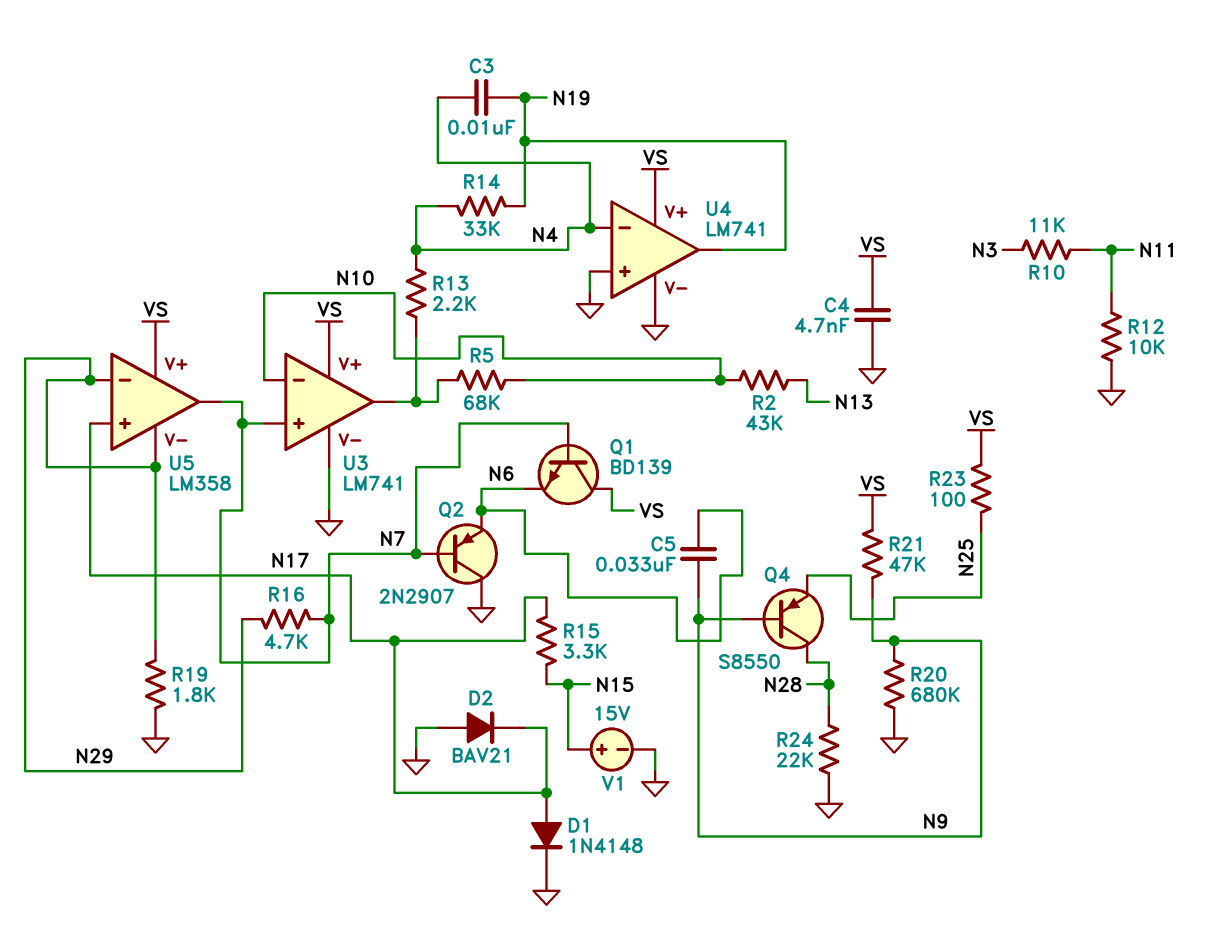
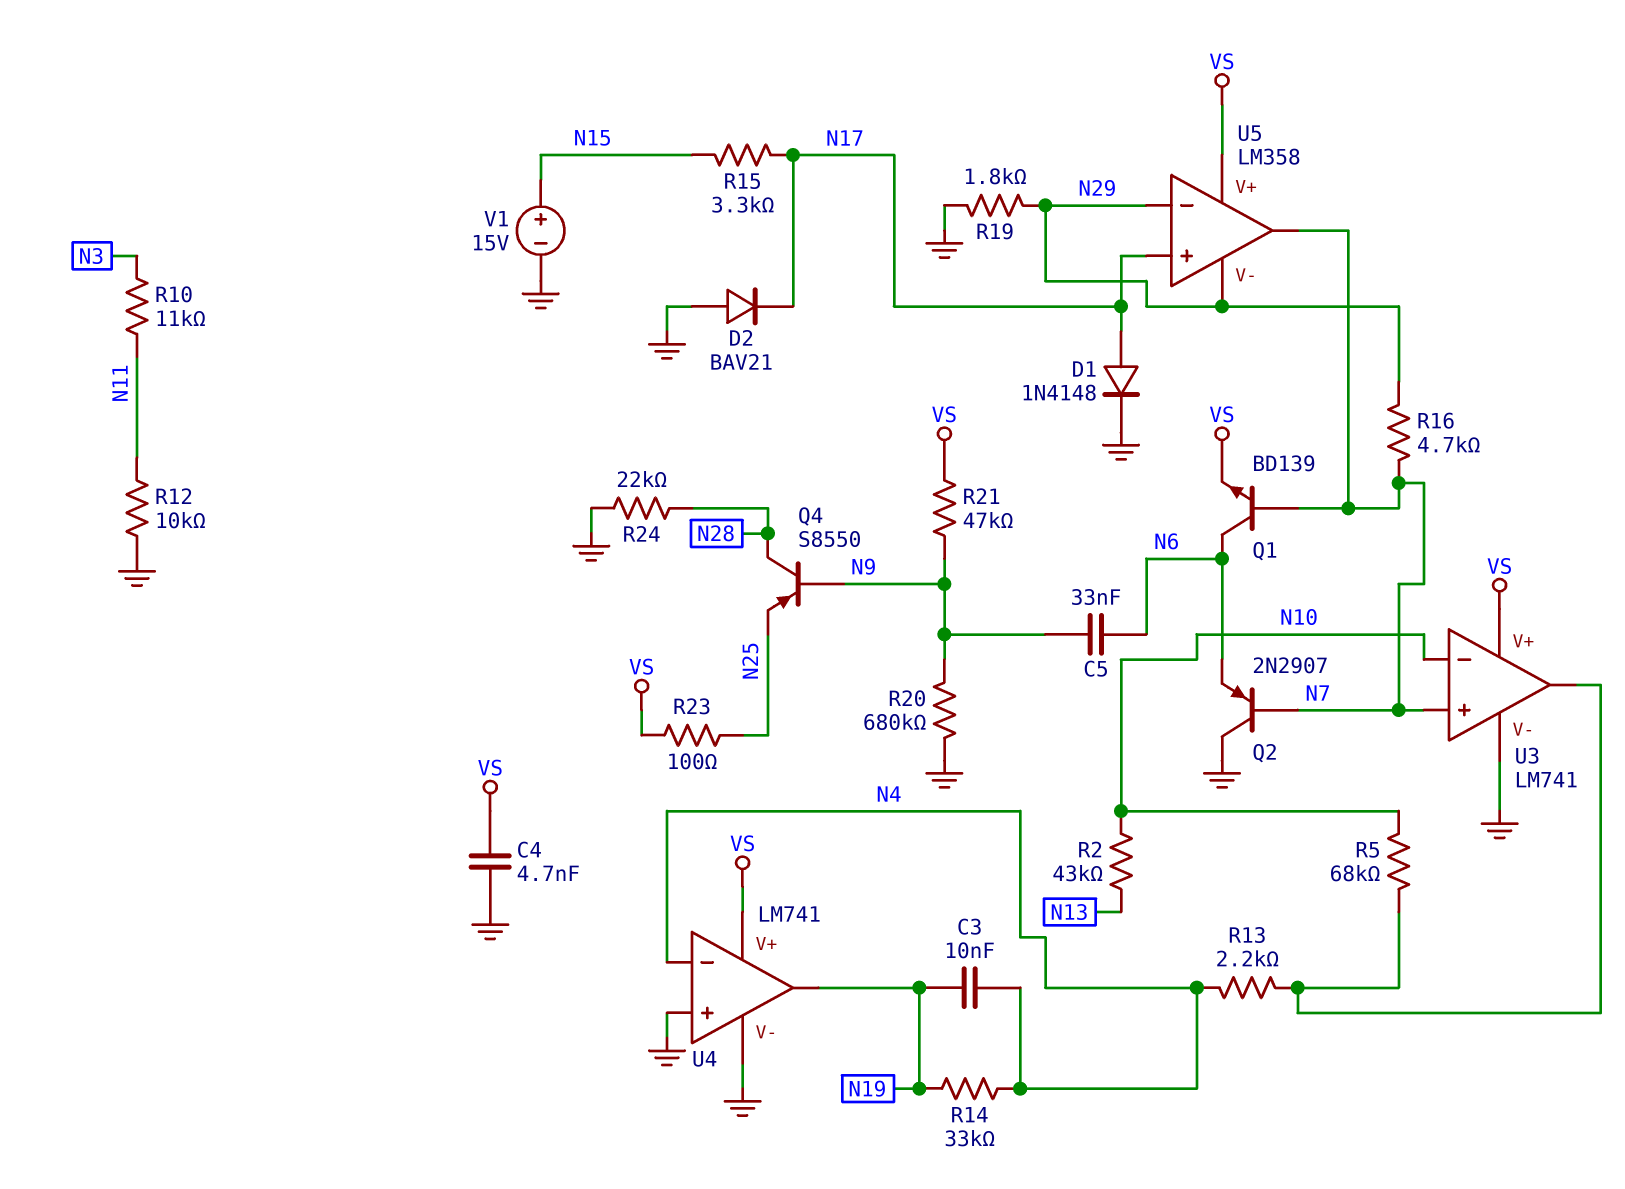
Q1: NPN BD139 (B N7, C VS, E N6) -> NPN BD139 (B N7, C N6, E VS)

